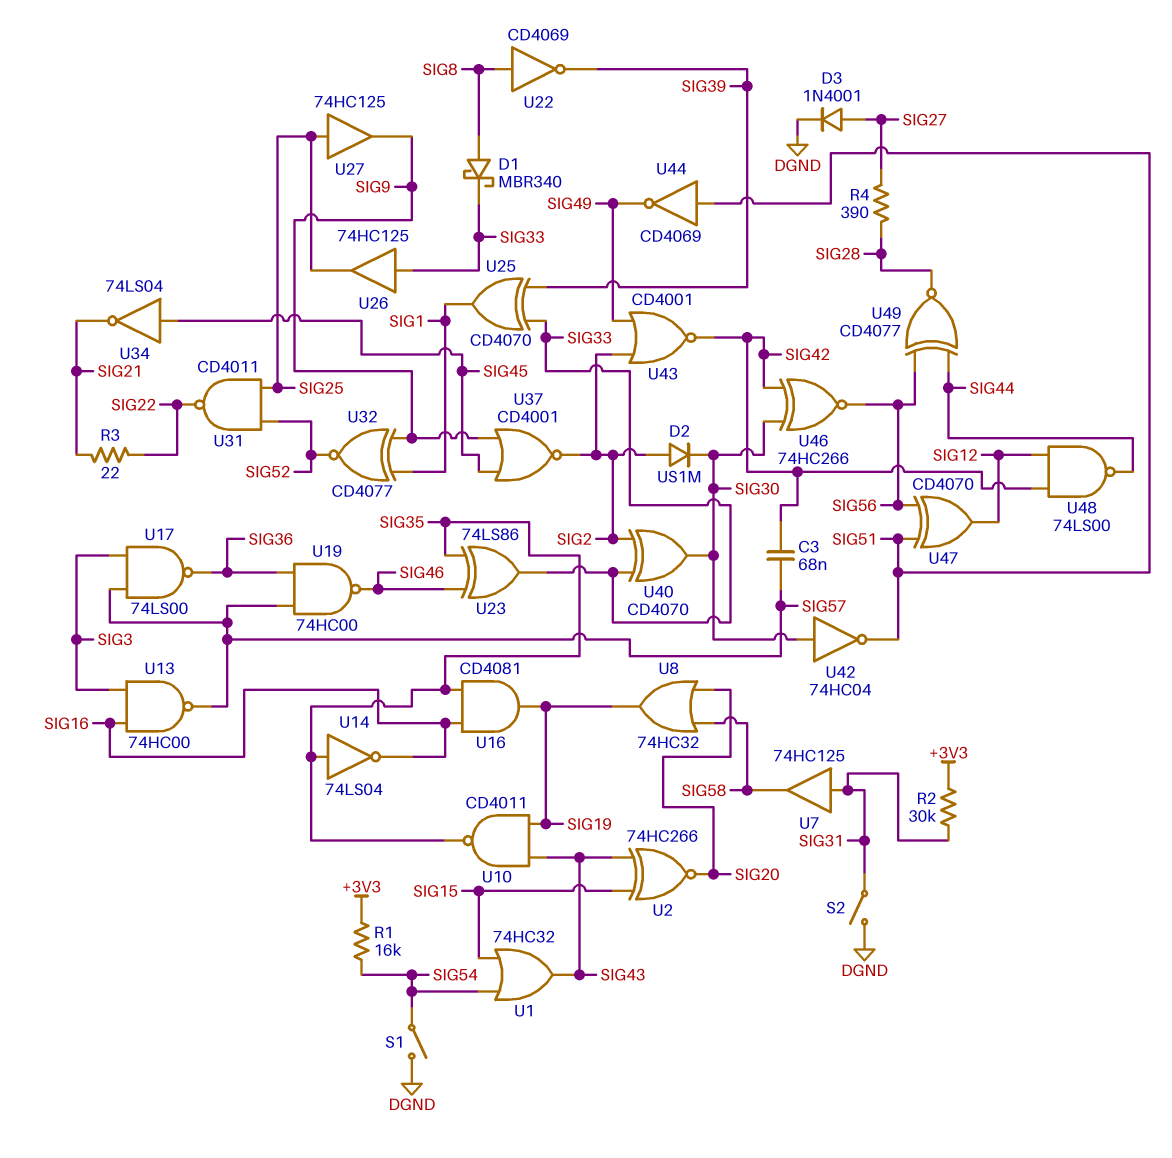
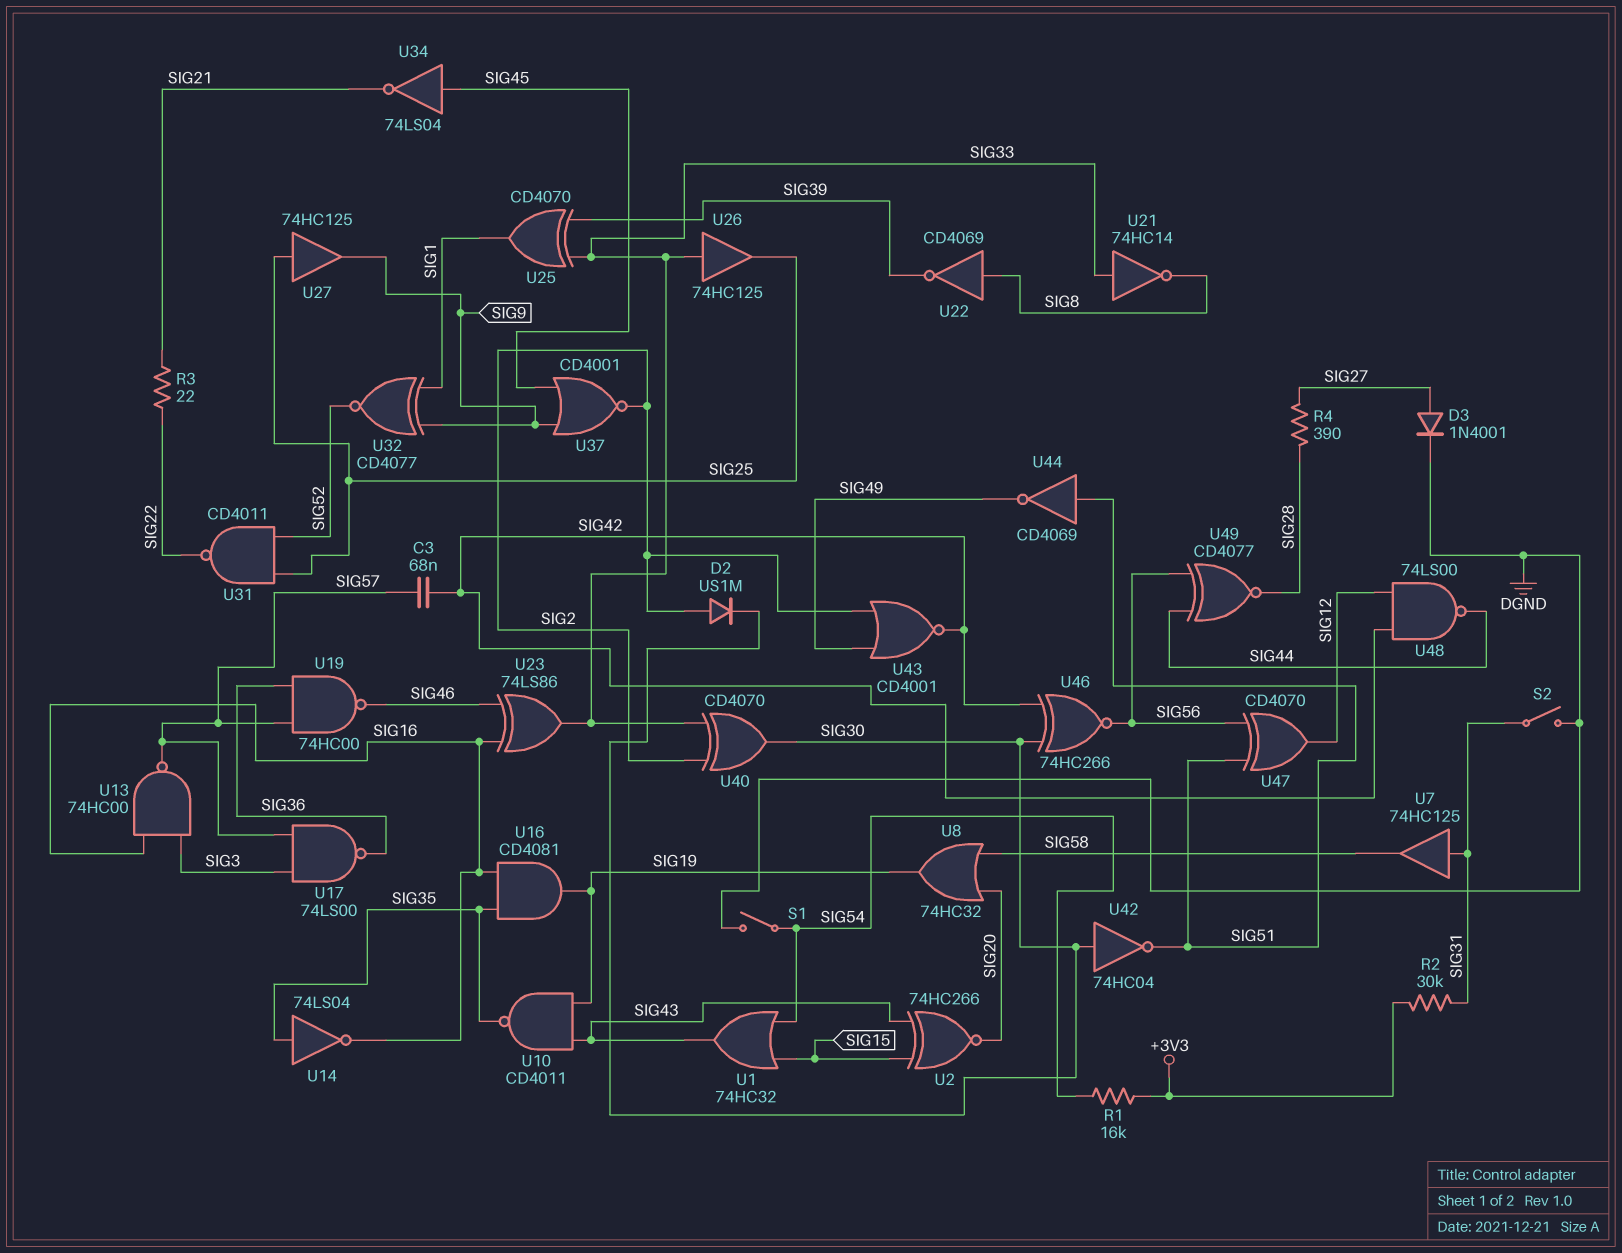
D1: schottky MBR340 (A SIG8, K SIG33) -> none
U21: none -> NOT 74HC14 (in SIG33, out SIG8)
U23: XOR 74LS86 (in SIG35, in SIG46, out SIG33) -> XOR 74LS86 (in SIG16, in SIG46, out SIG33)

